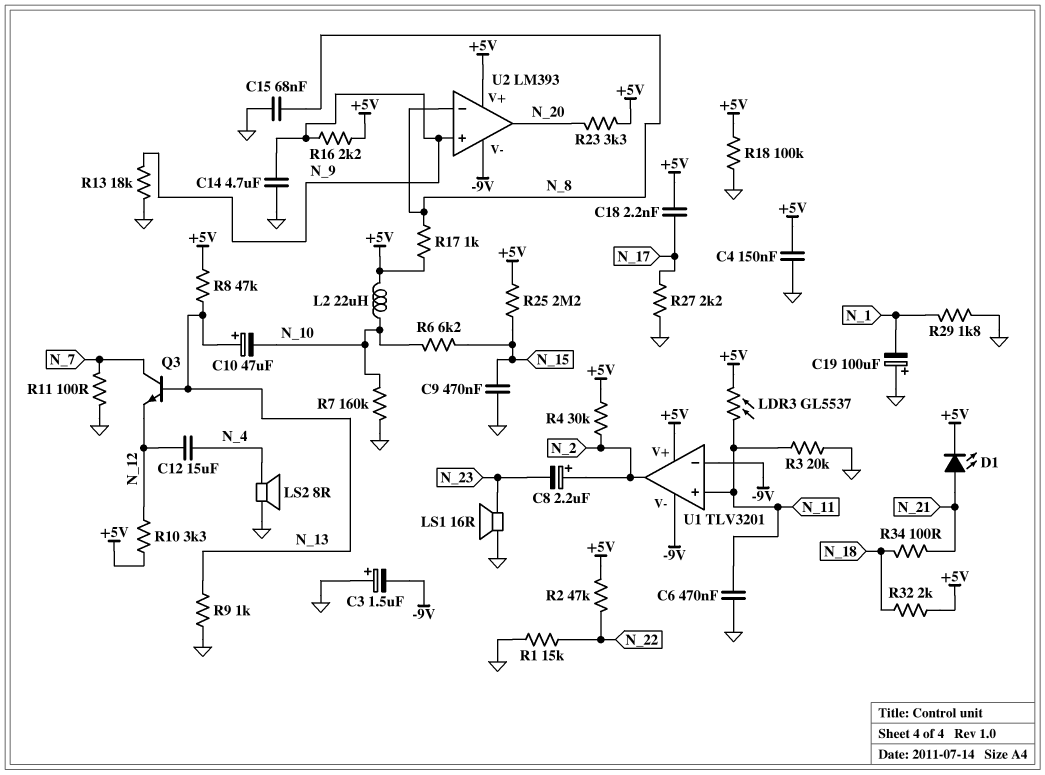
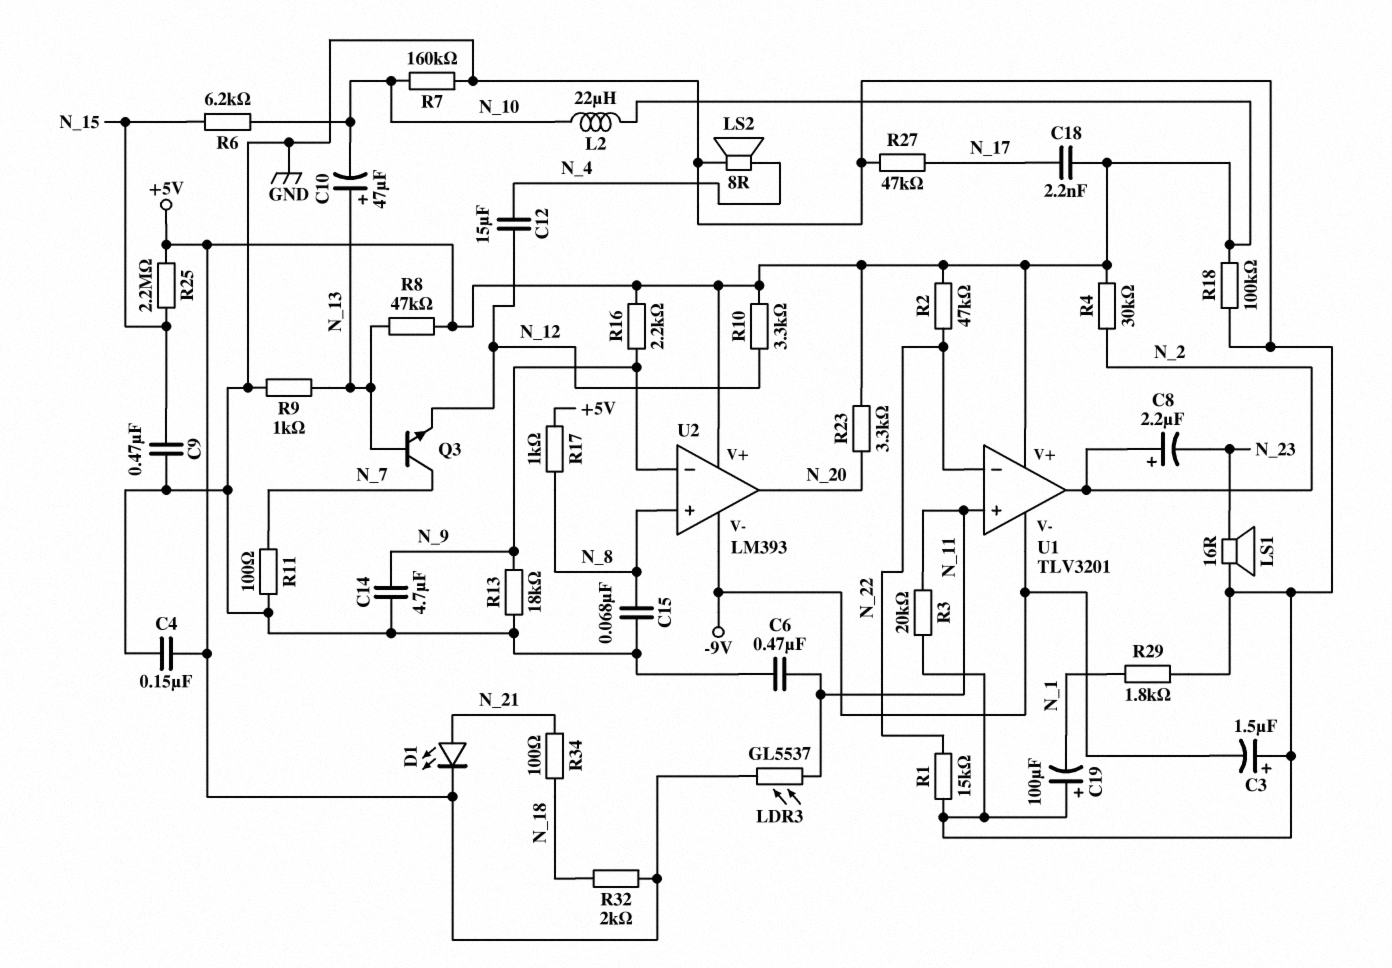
R27: 2.2k (GND, N_17) -> 47k (GND, N_17)
U1 pin in-: -9V -> N_22
U2 pin in+: N_9 -> N_8
U2 pin in-: N_8 -> N_9

